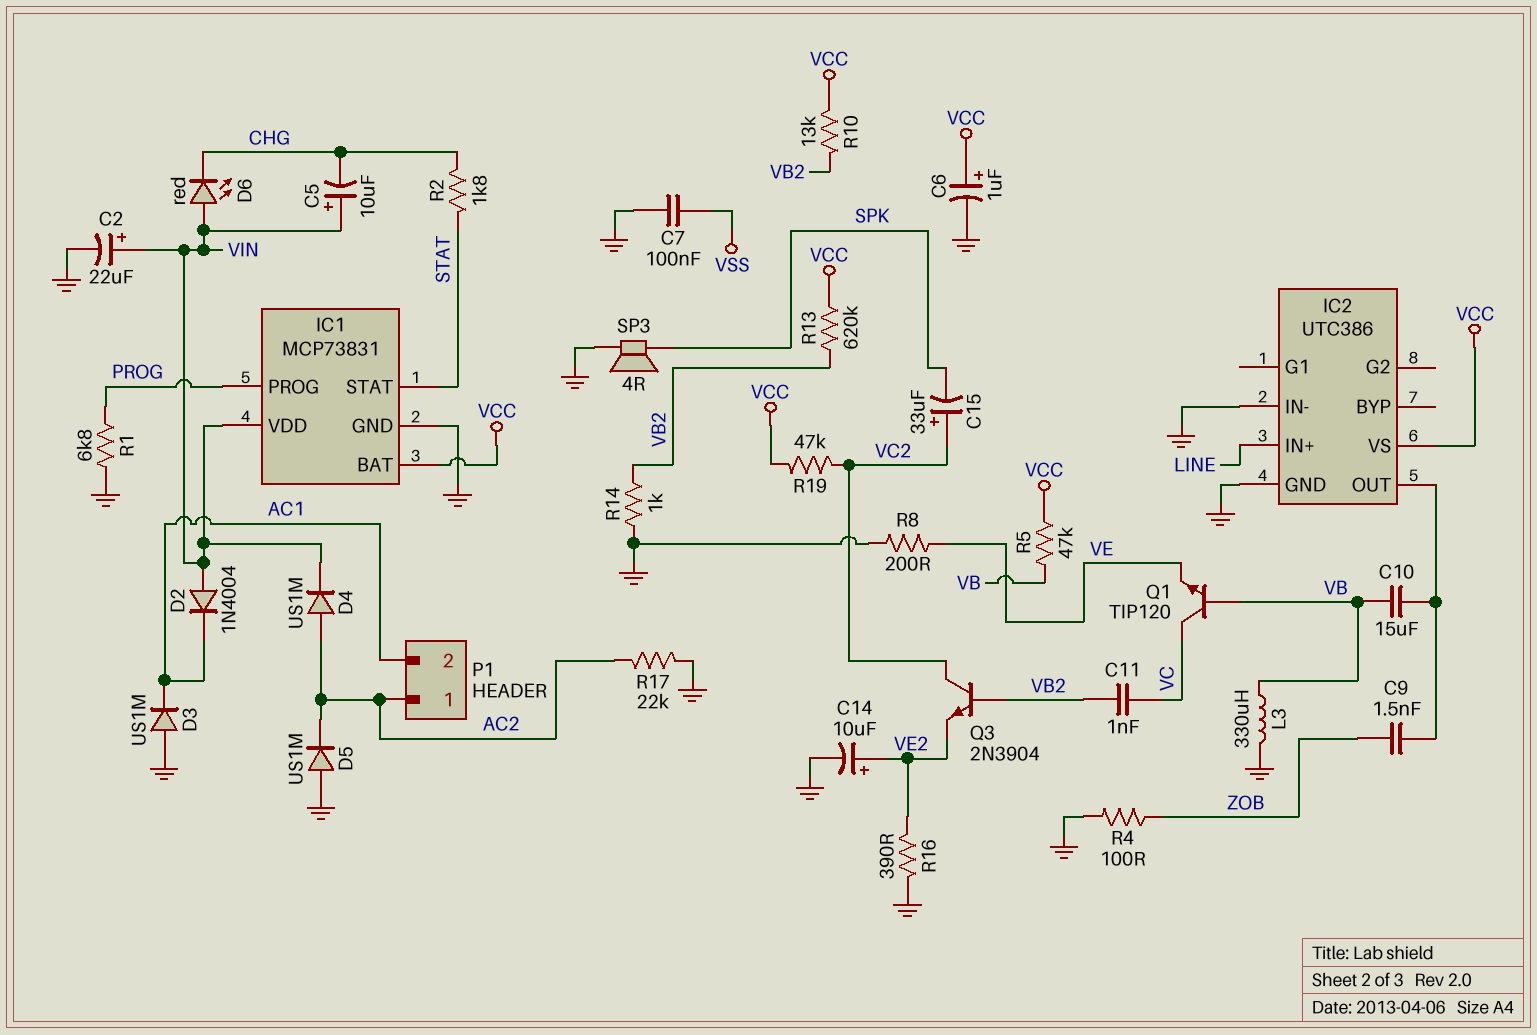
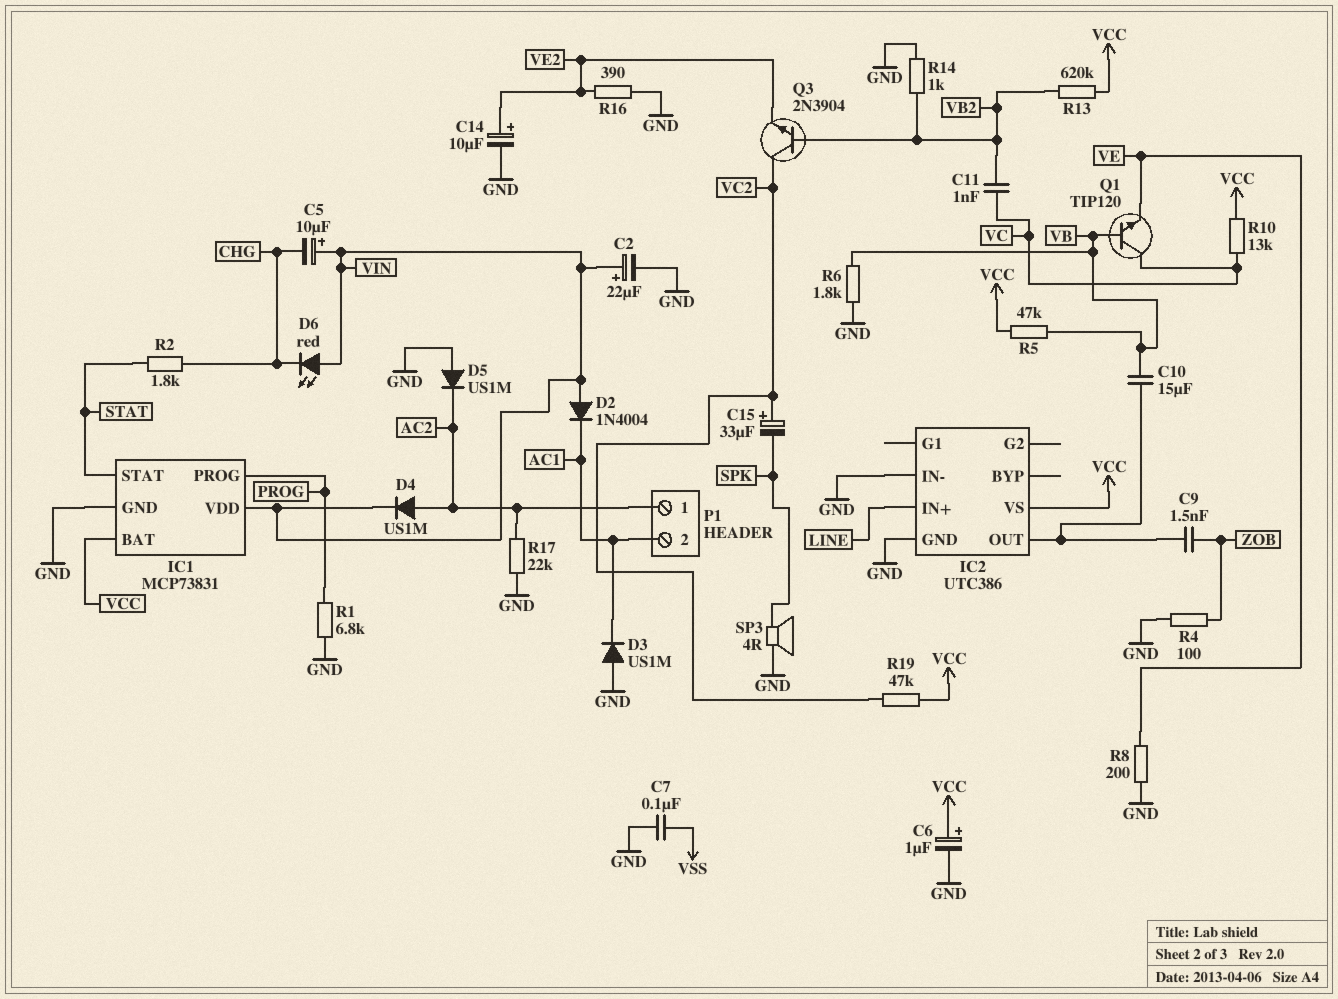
L3: 330uH (GND, VB) -> none
R6: none -> 1.8k (GND, VB)
R10: 13k (VB2, VCC) -> 13k (VC, VCC)

